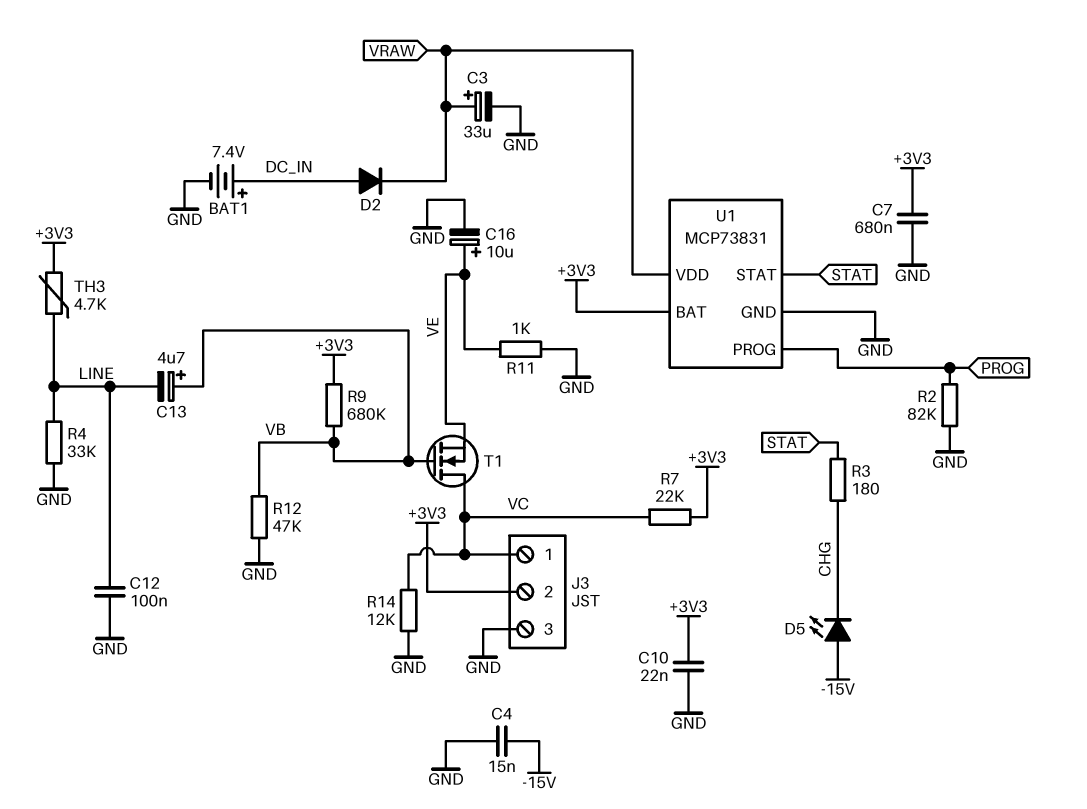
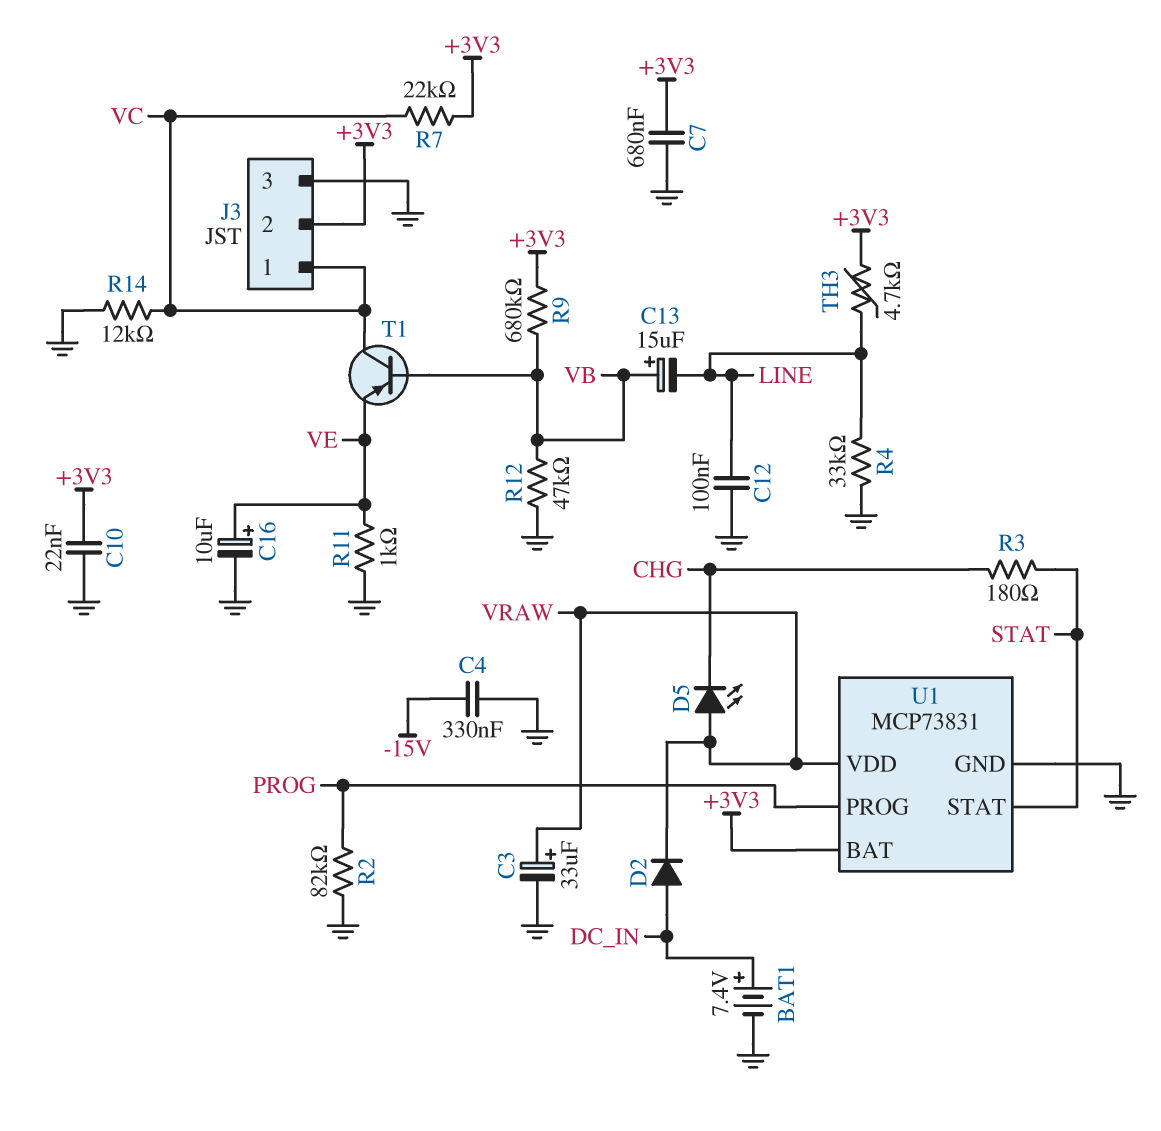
C4: 15nF (-15V, GND) -> 330nF (-15V, GND)
C13: 4.7uF (plus VB, minus LINE) -> 15uF (plus VB, minus LINE)
D5: LED (A -15V, K CHG) -> LED (A VRAW, K CHG)
T1: NMOS (G VB, D VC, S VE) -> PNP (B VB, C VC, E VE)

